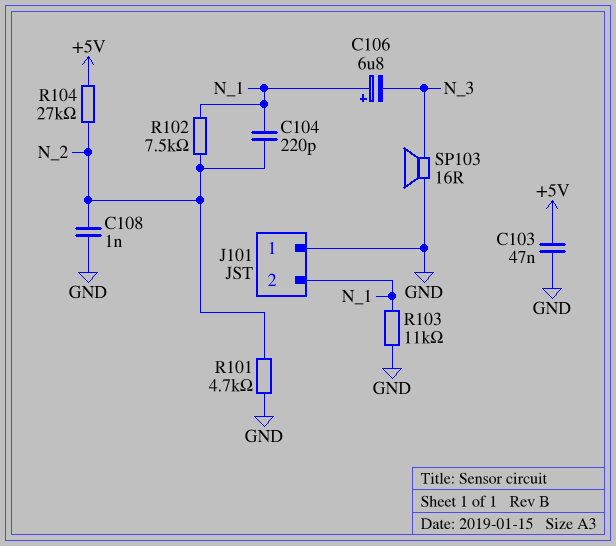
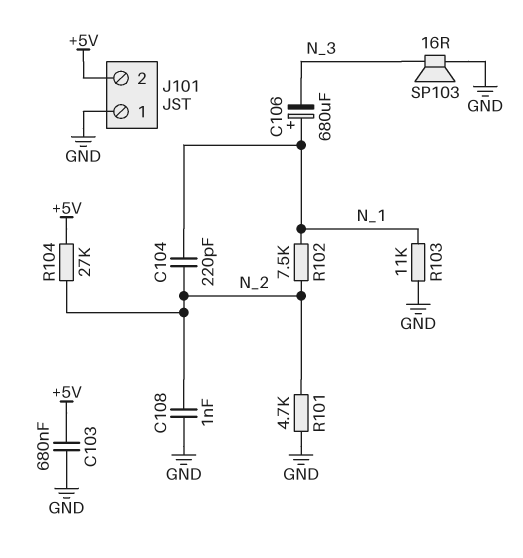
C103: 47nF (+5V, GND) -> 680nF (+5V, GND)
C106: 6.8uF (plus N_1, minus N_3) -> 680uF (plus N_1, minus N_3)
J101 pin 2: N_1 -> +5V

